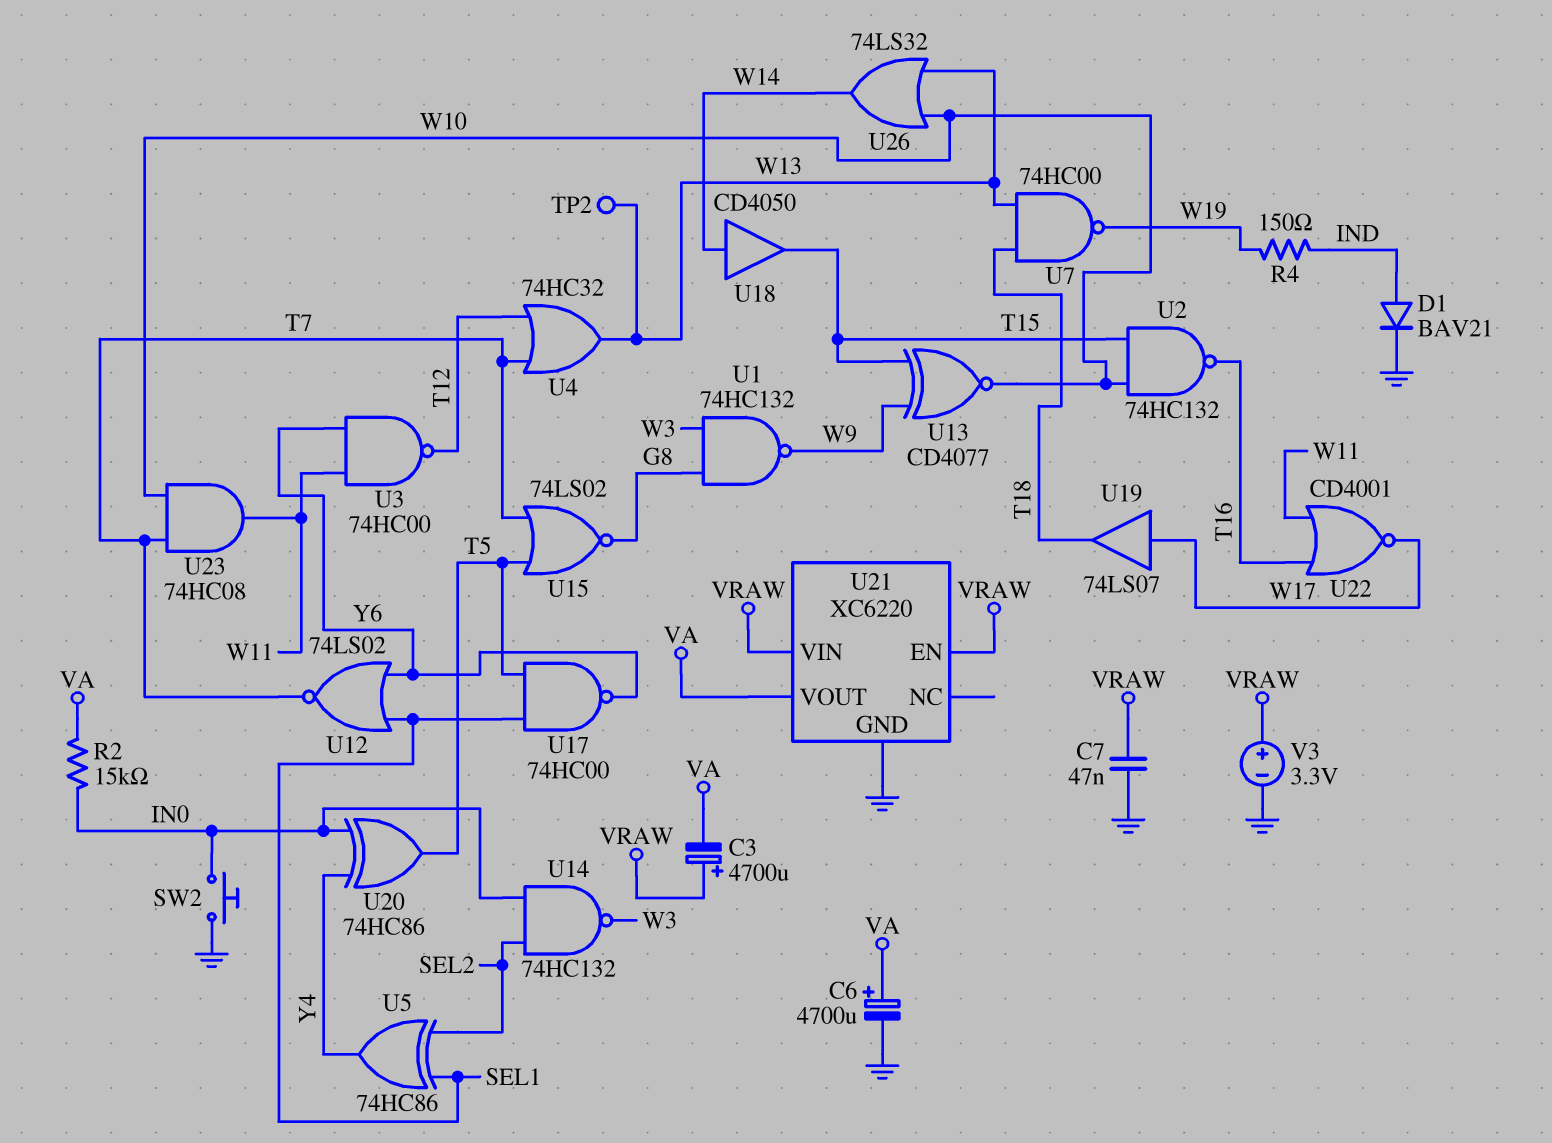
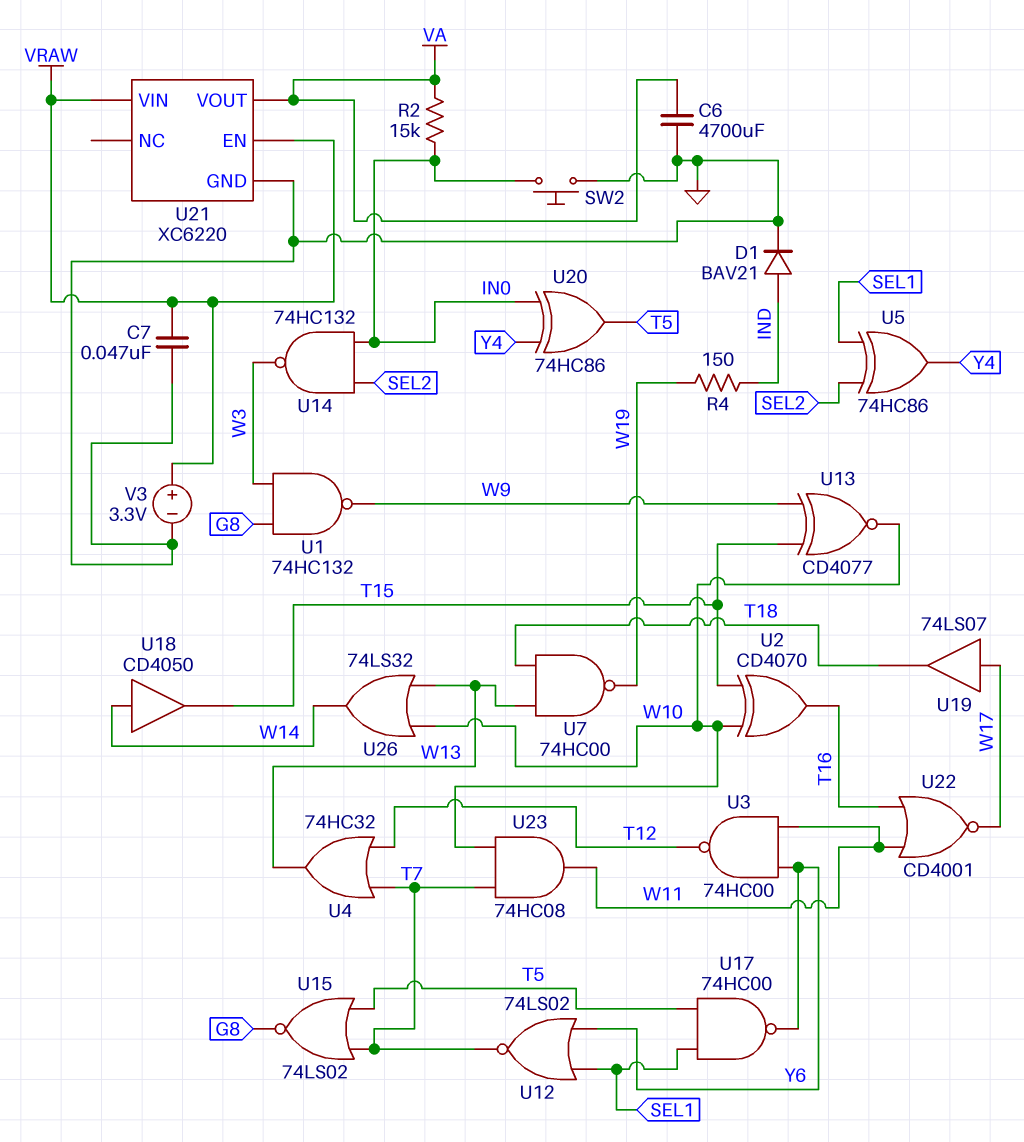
C3: 4700uF (plus VRAW, minus VA) -> none
C6: 4700uF (plus VA, minus GND) -> 4700uF (GND, VA)
TP2: test point (W13) -> none
U2: NAND 74HC132 (in T15, in W10, out T16) -> XOR CD4070 (in T15, in W10, out T16)

